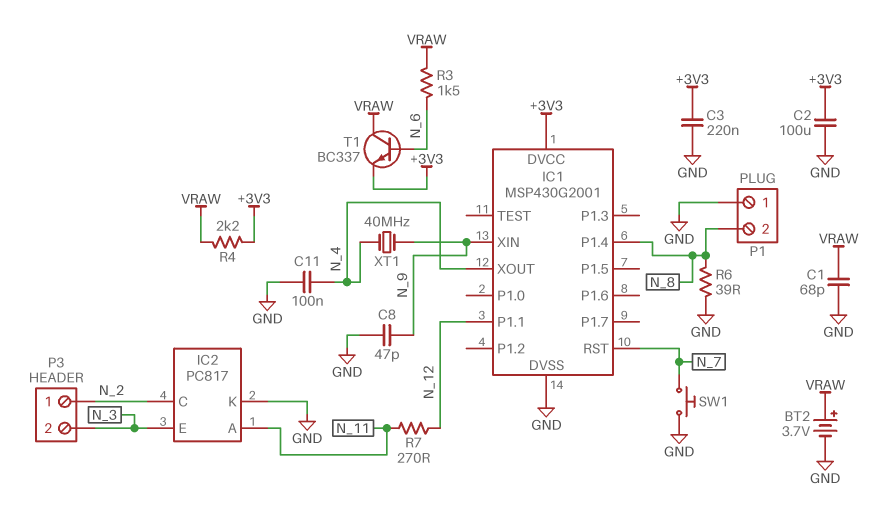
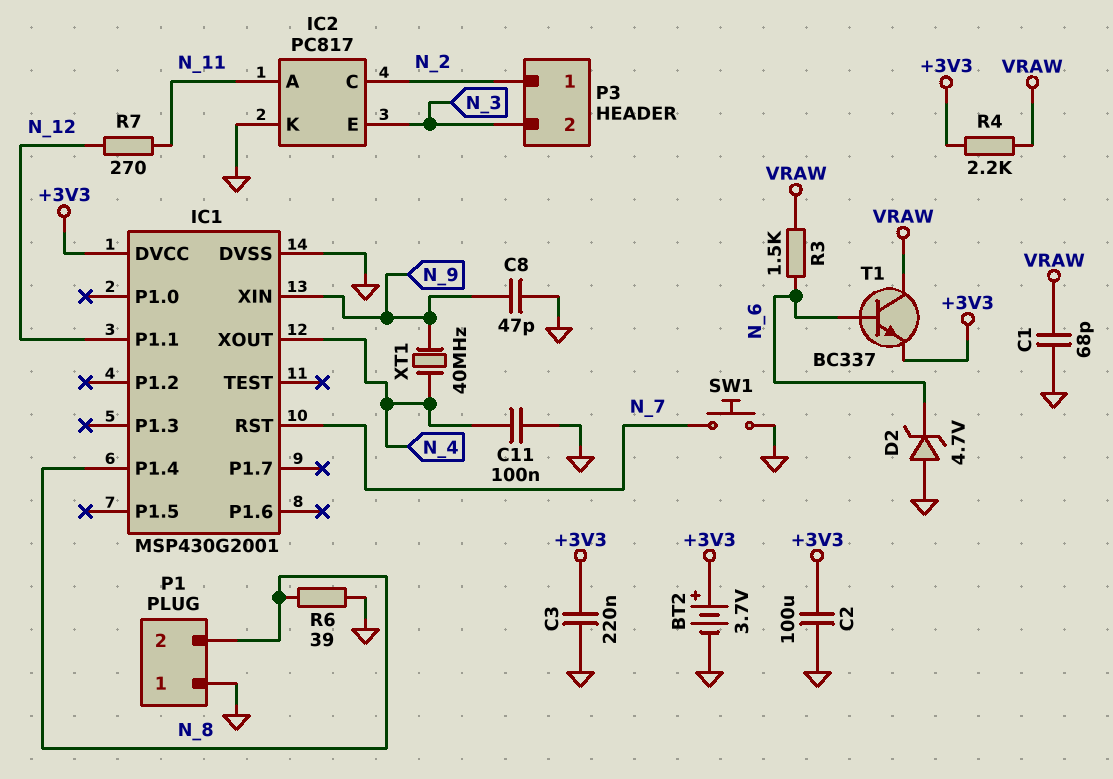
BT2: 3.7V (plus VRAW, minus GND) -> 3.7V (plus +3V3, minus GND)
D2: none -> zener 4.7V (A GND, K N_6)

